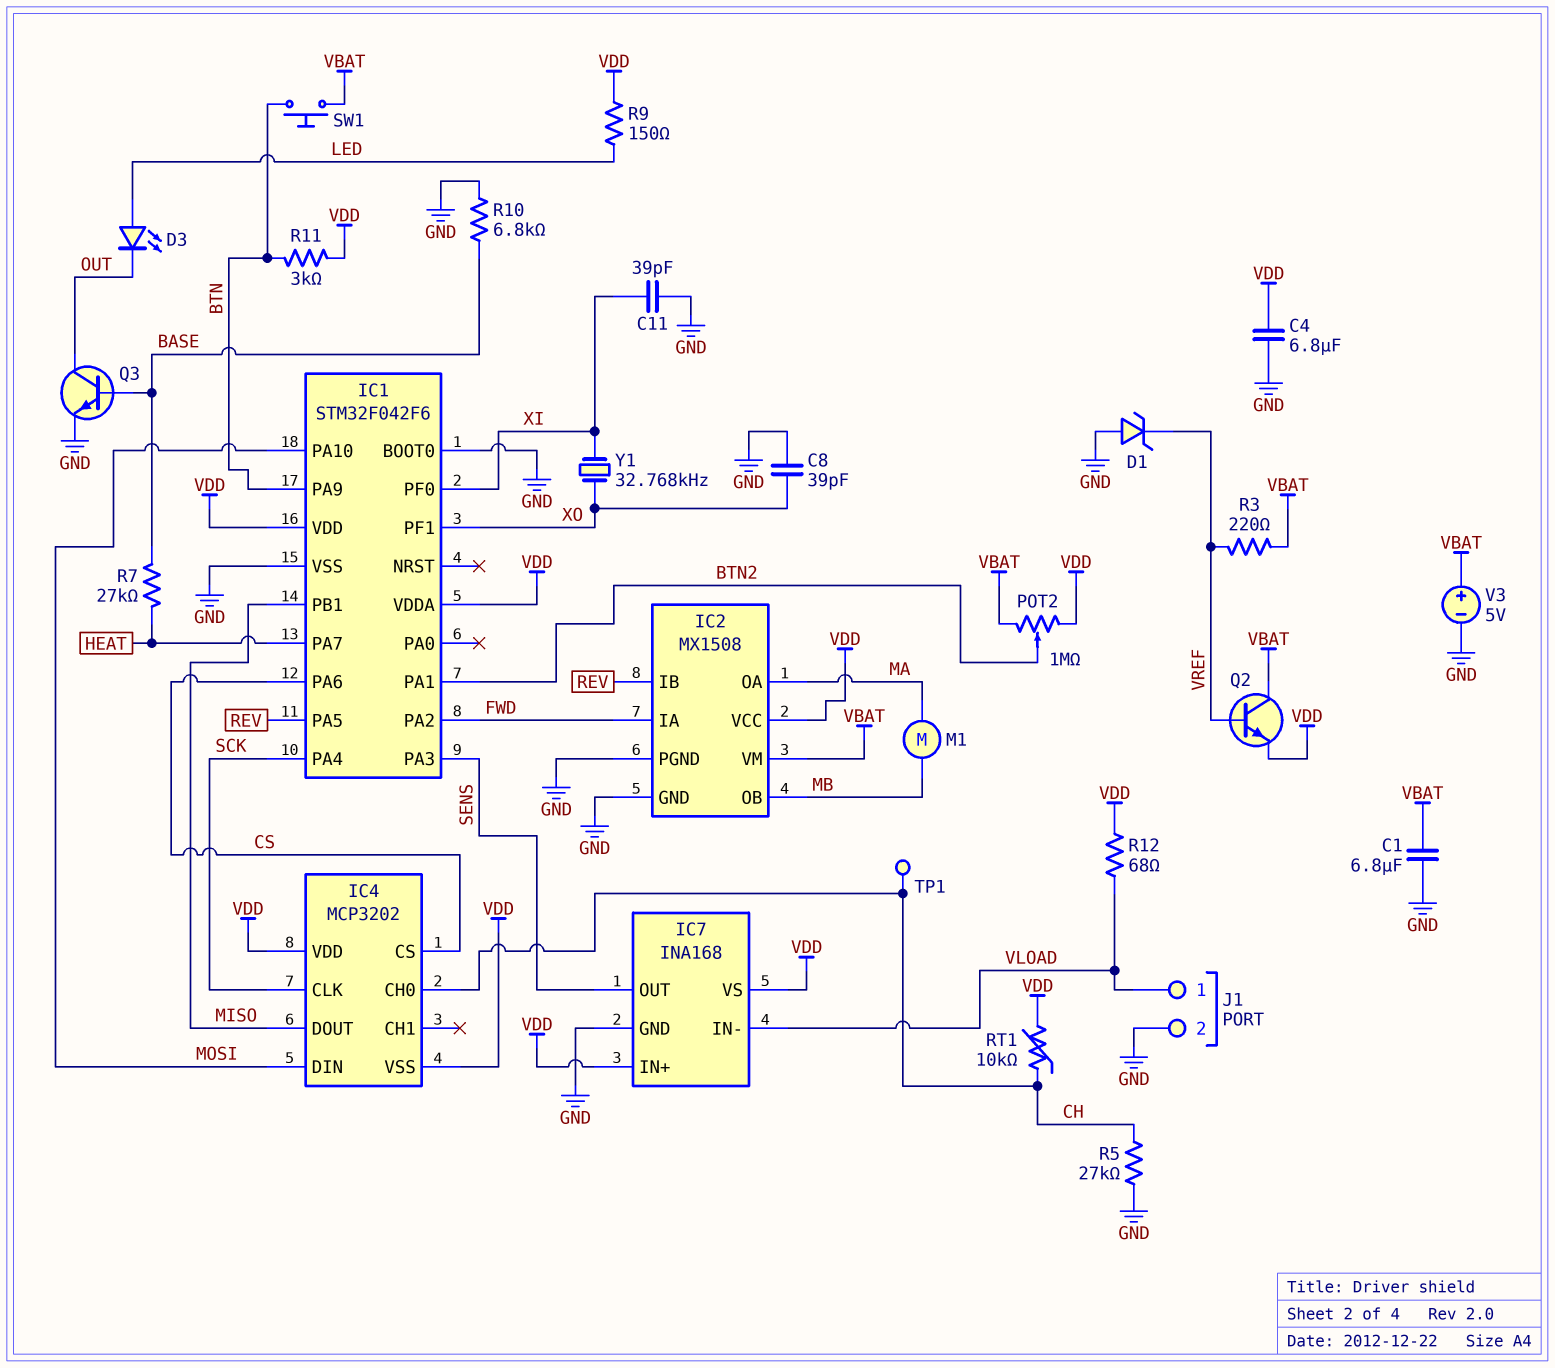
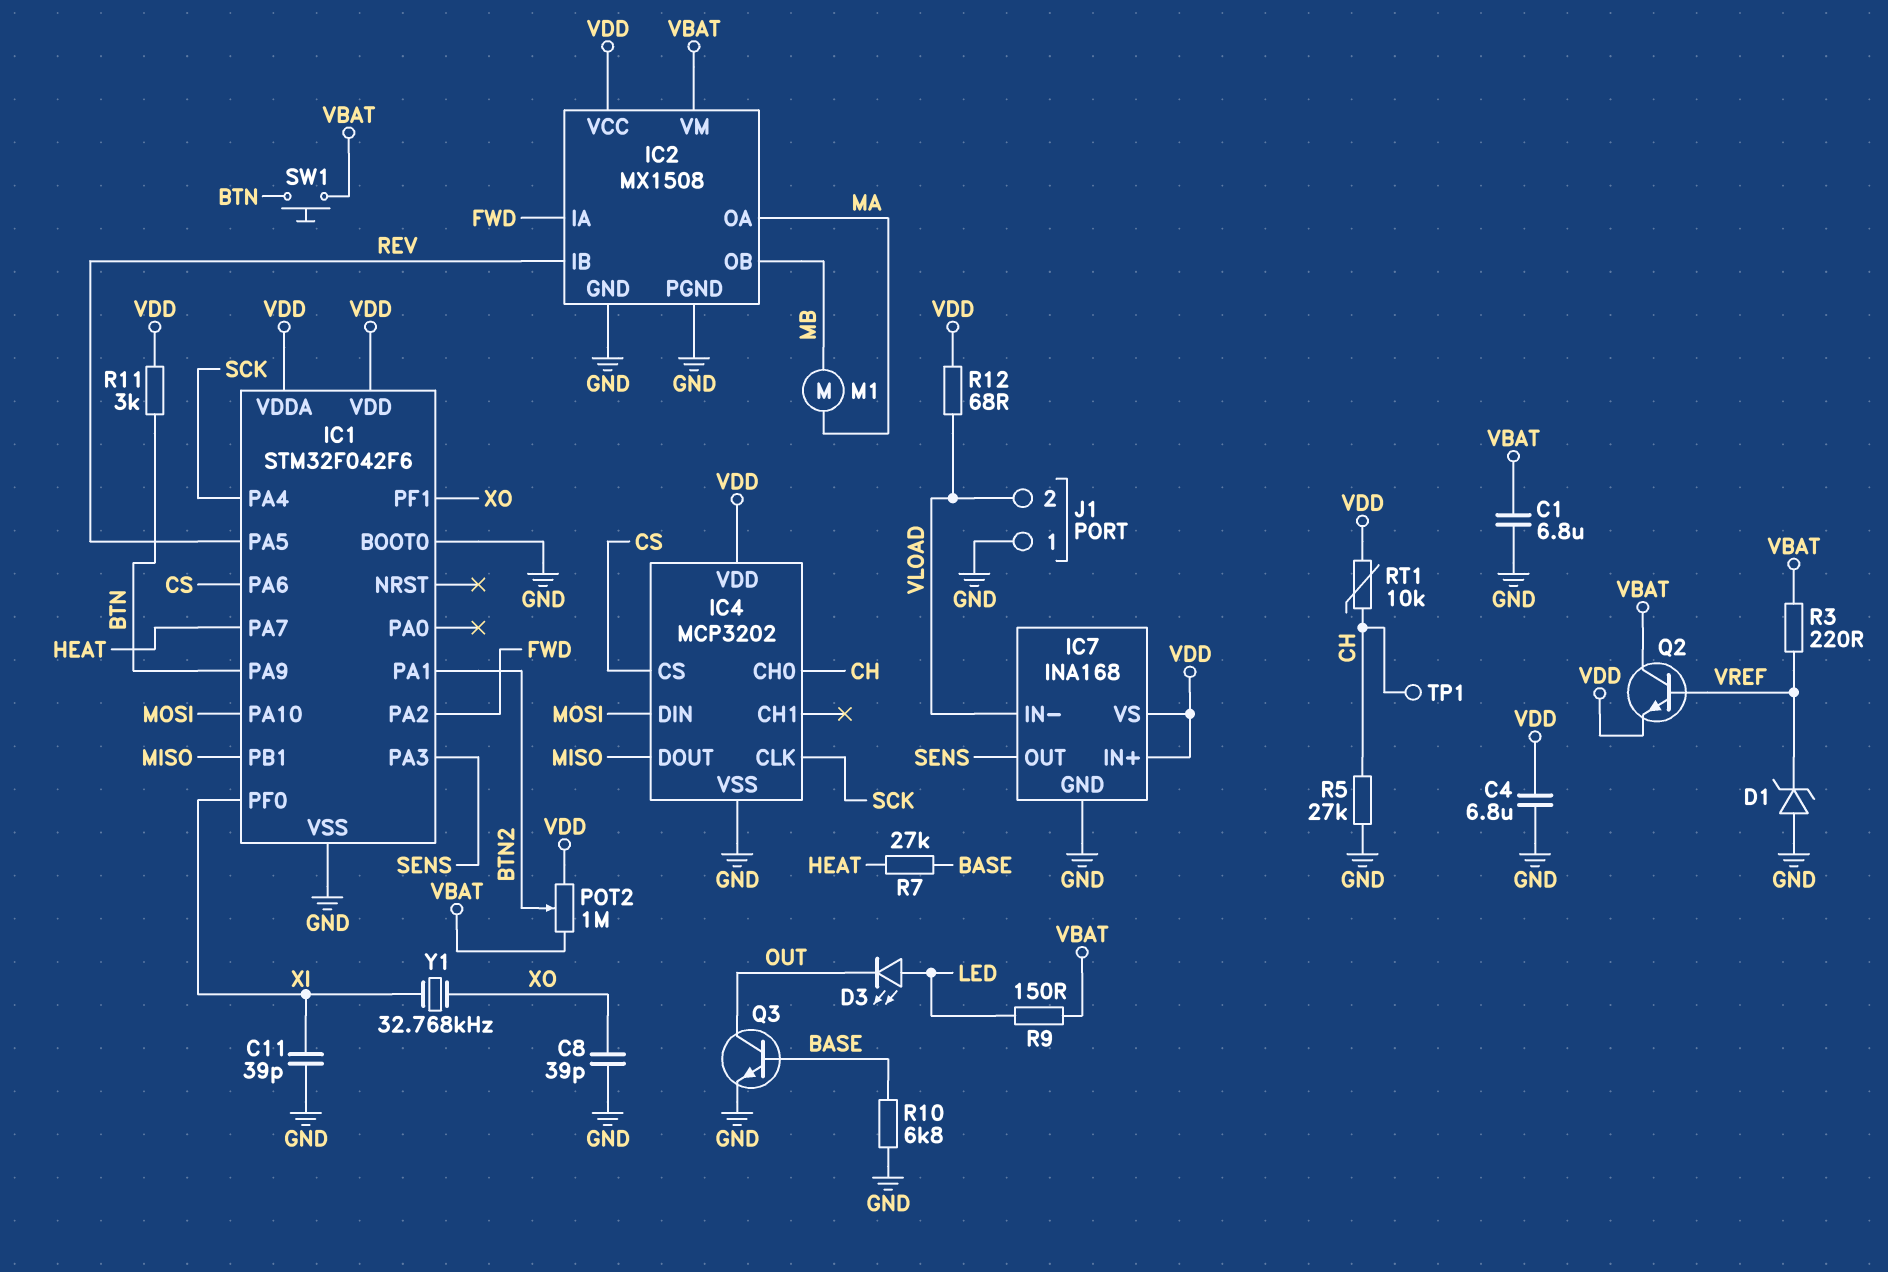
IC4 pin VSS: VDD -> GND
J1 pin 1: VLOAD -> GND
J1 pin 2: GND -> VLOAD
R9: 150 (LED, VDD) -> 150 (LED, VBAT)
V3: 5V (plus VBAT, minus GND) -> none

